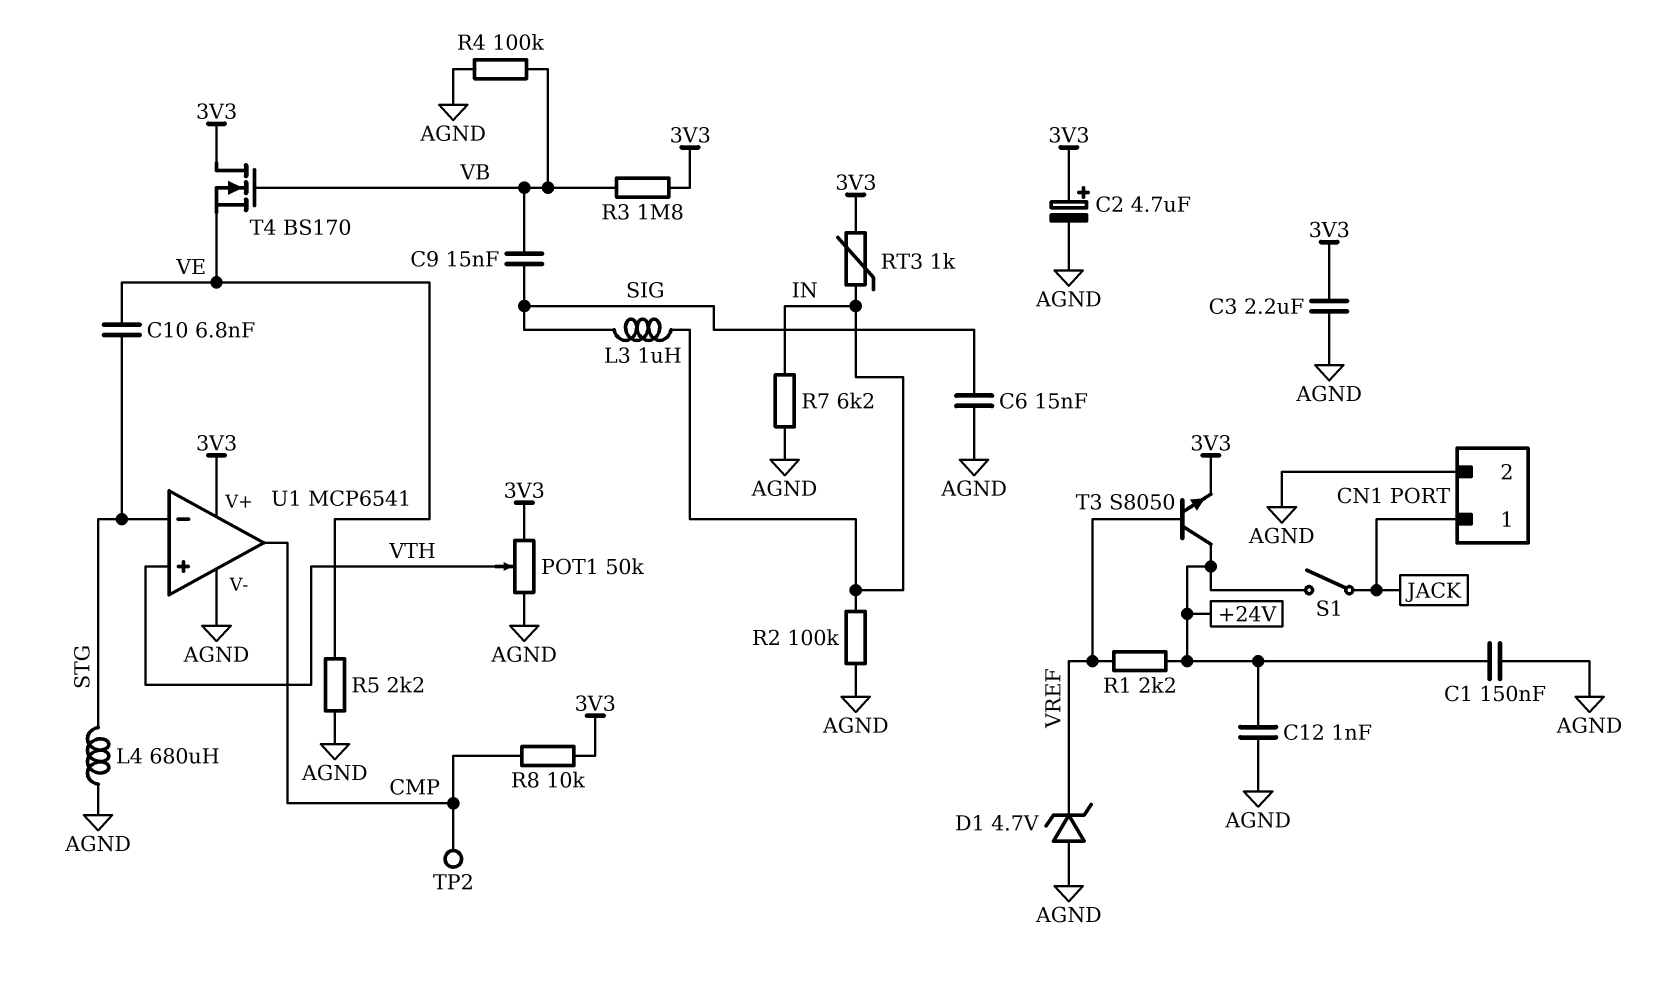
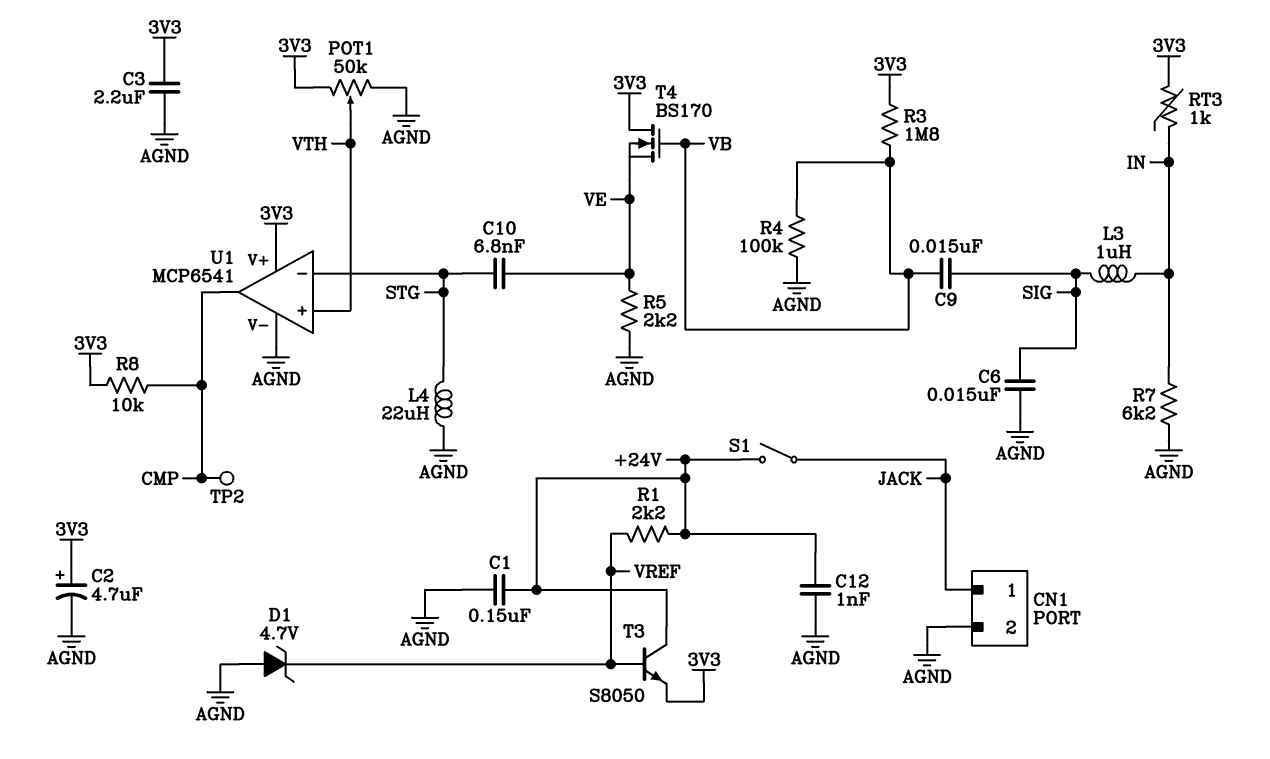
L4: 680uH (AGND, STG) -> 22uH (AGND, STG)
R2: 100k (AGND, IN) -> none

